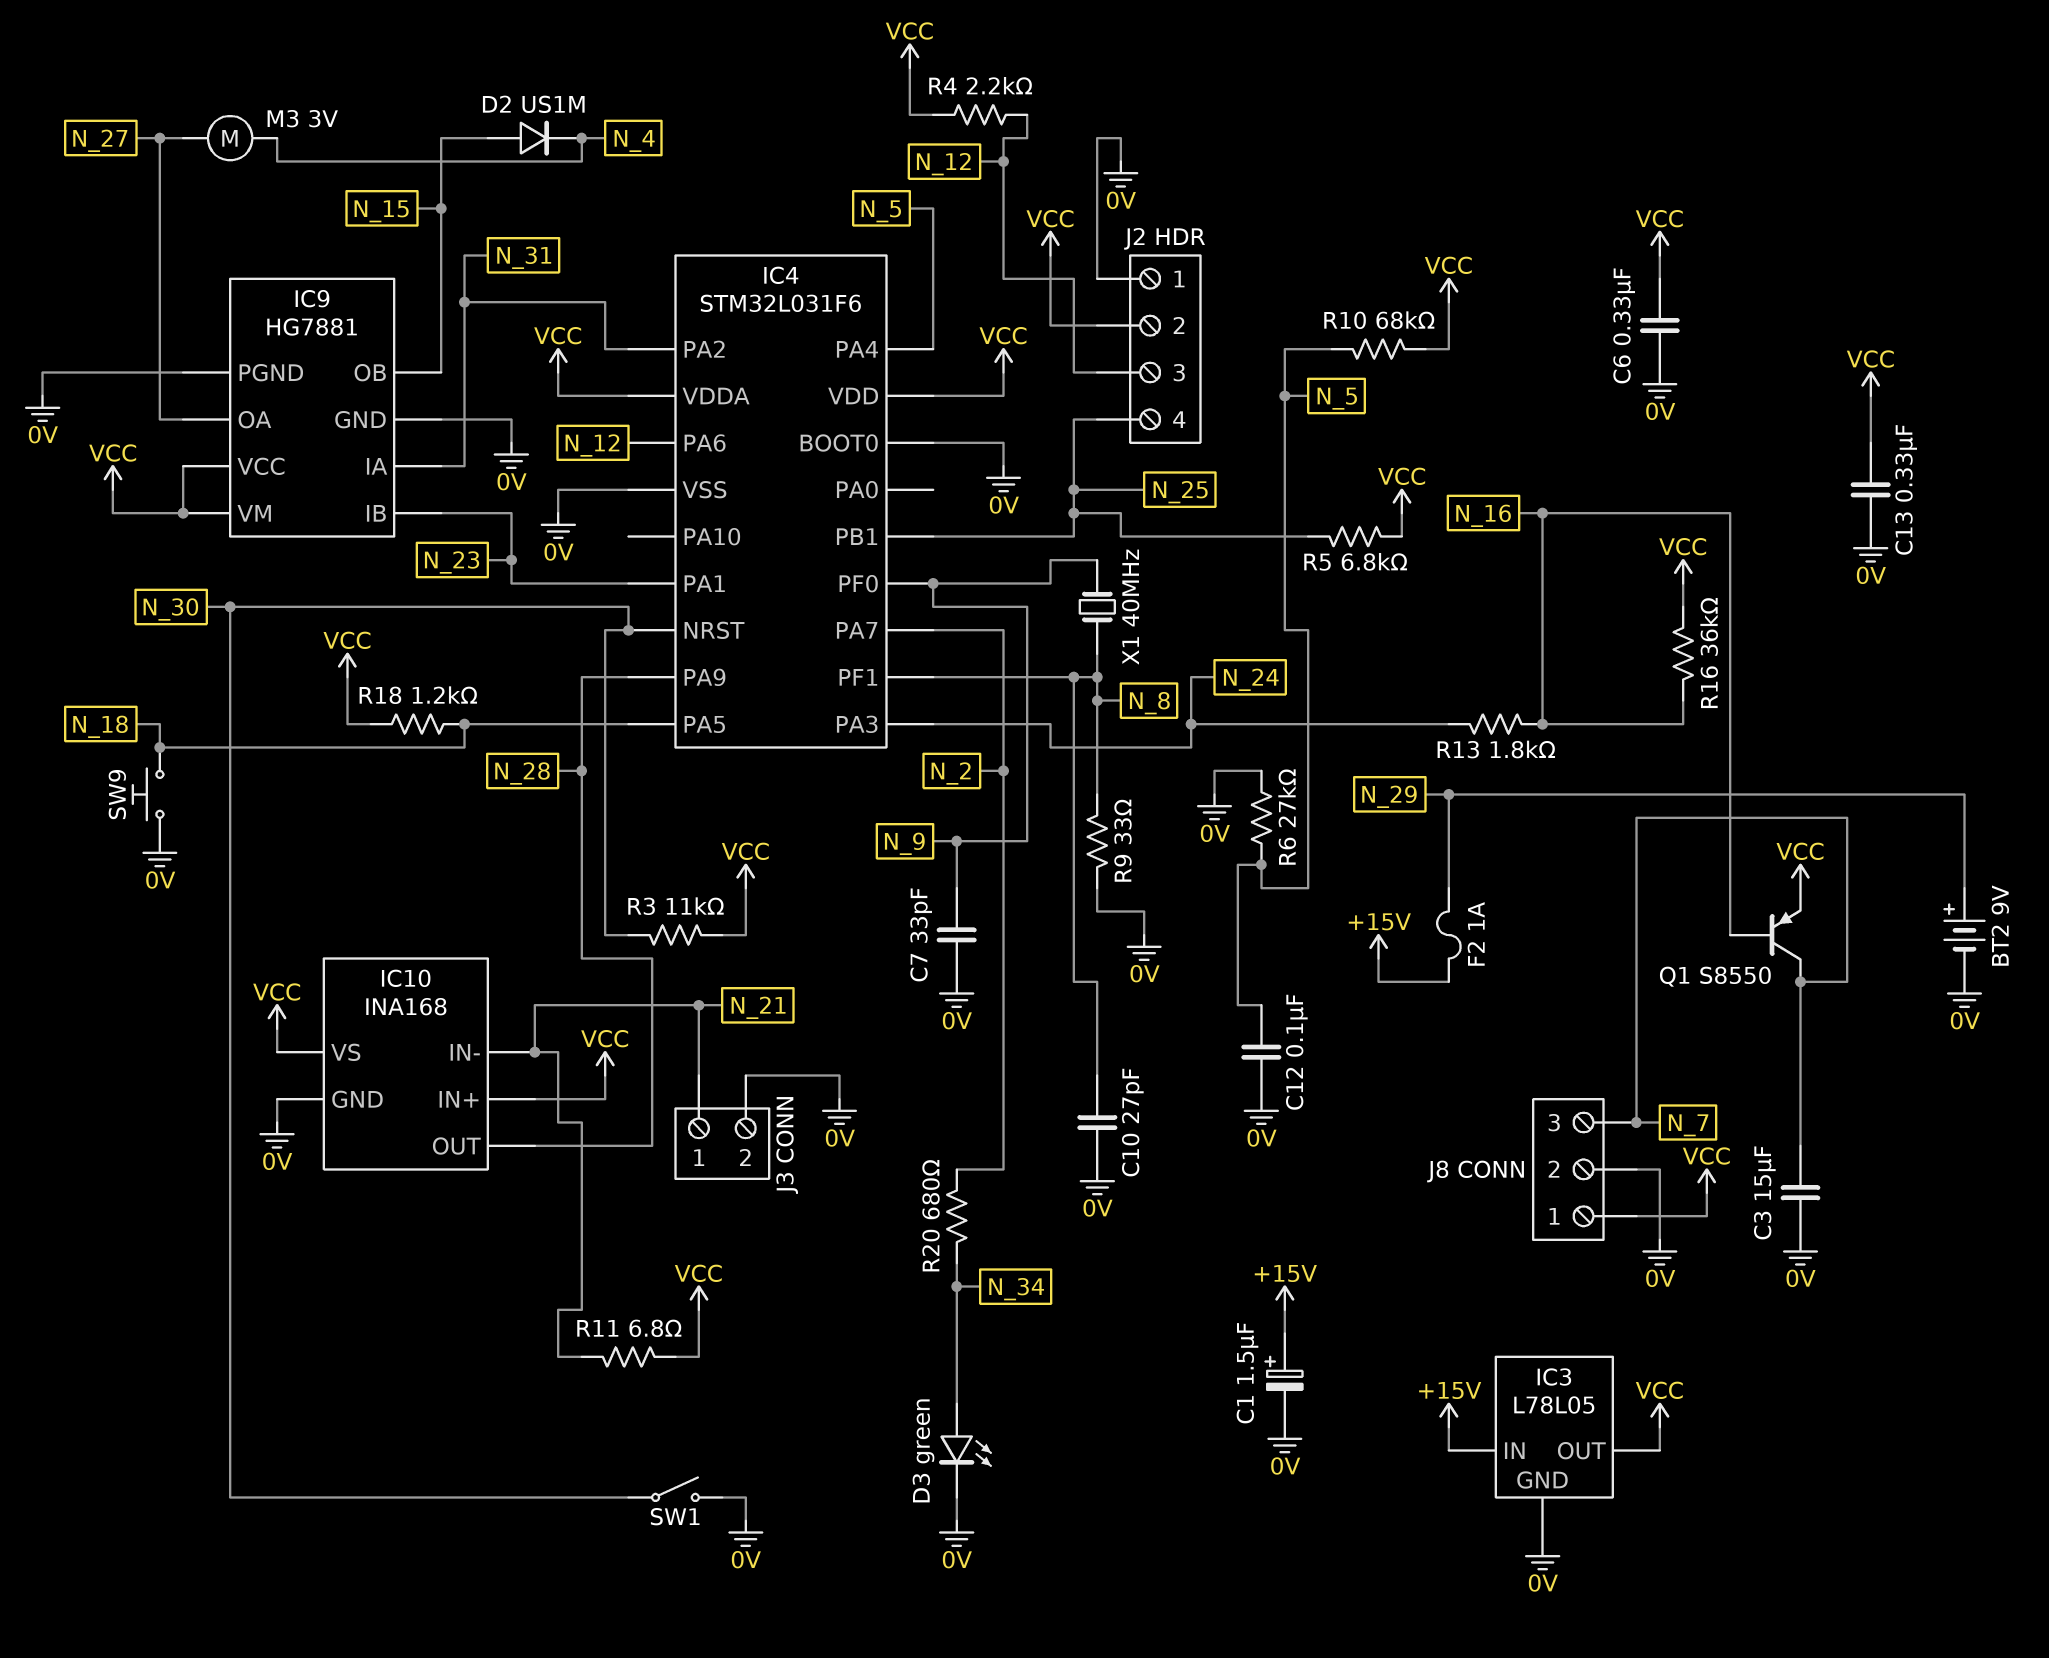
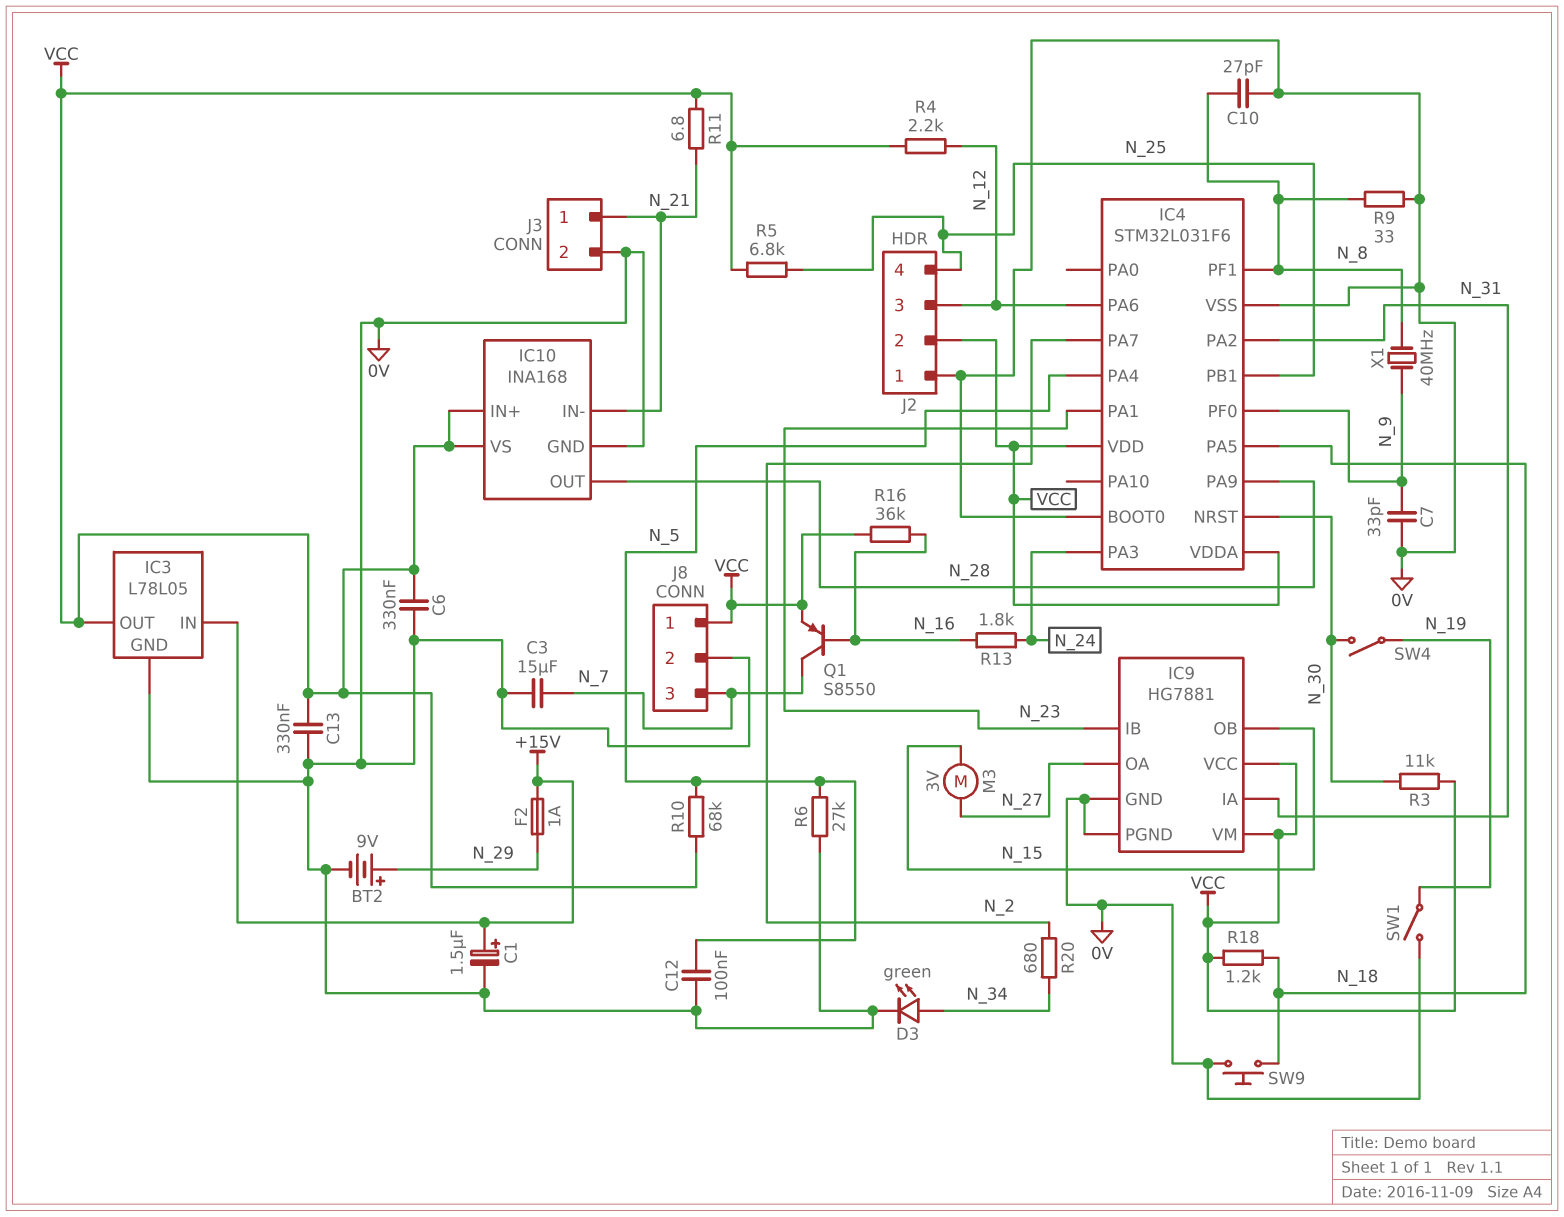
D2: diode US1M (A N_15, K N_4) -> none
M3: motor 3V (N_4, N_27) -> motor 3V (N_15, N_27)
SW1: switch (0V, N_30) -> switch (0V, N_19)
SW4: none -> switch (N_19, N_30)

